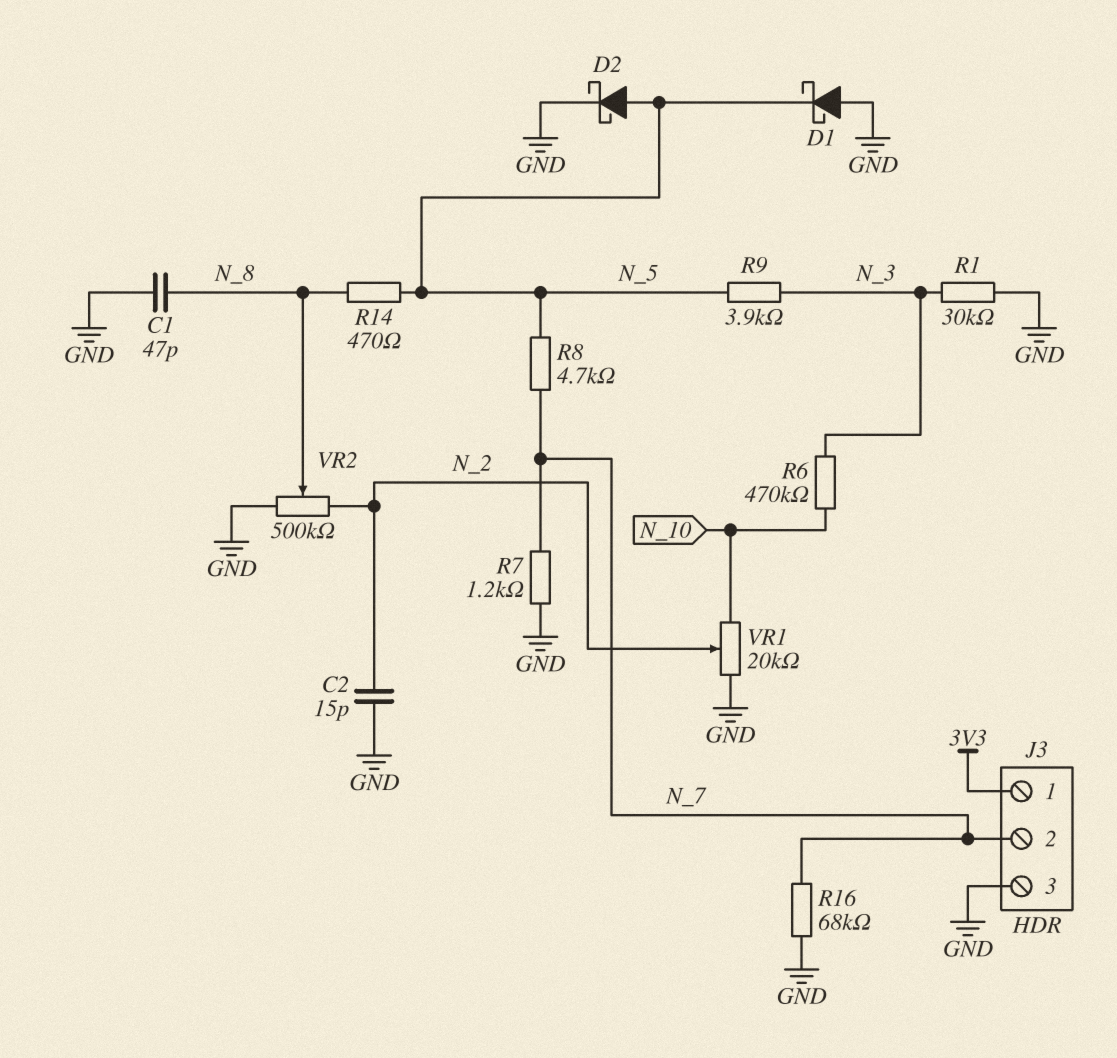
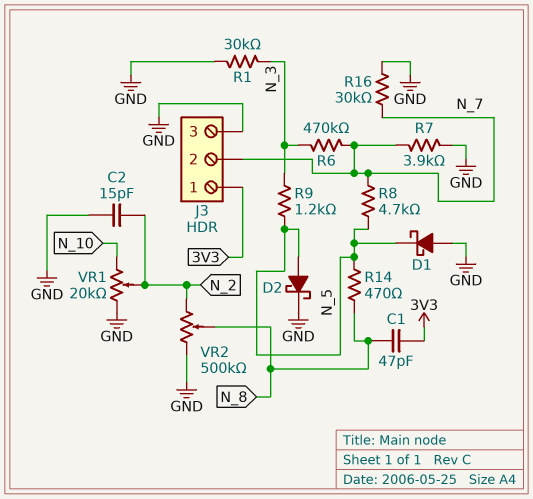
C1: 47pF (GND, N_8) -> 47pF (3V3, N_8)
R6: 470k (N_3, N_10) -> 470k (N_3, N_7)
R7: 1.2k (GND, N_7) -> 3.9k (GND, N_7)
R9: 3.9k (N_3, N_5) -> 1.2k (N_3, N_5)
R16: 68k (GND, N_7) -> 30k (GND, N_7)

